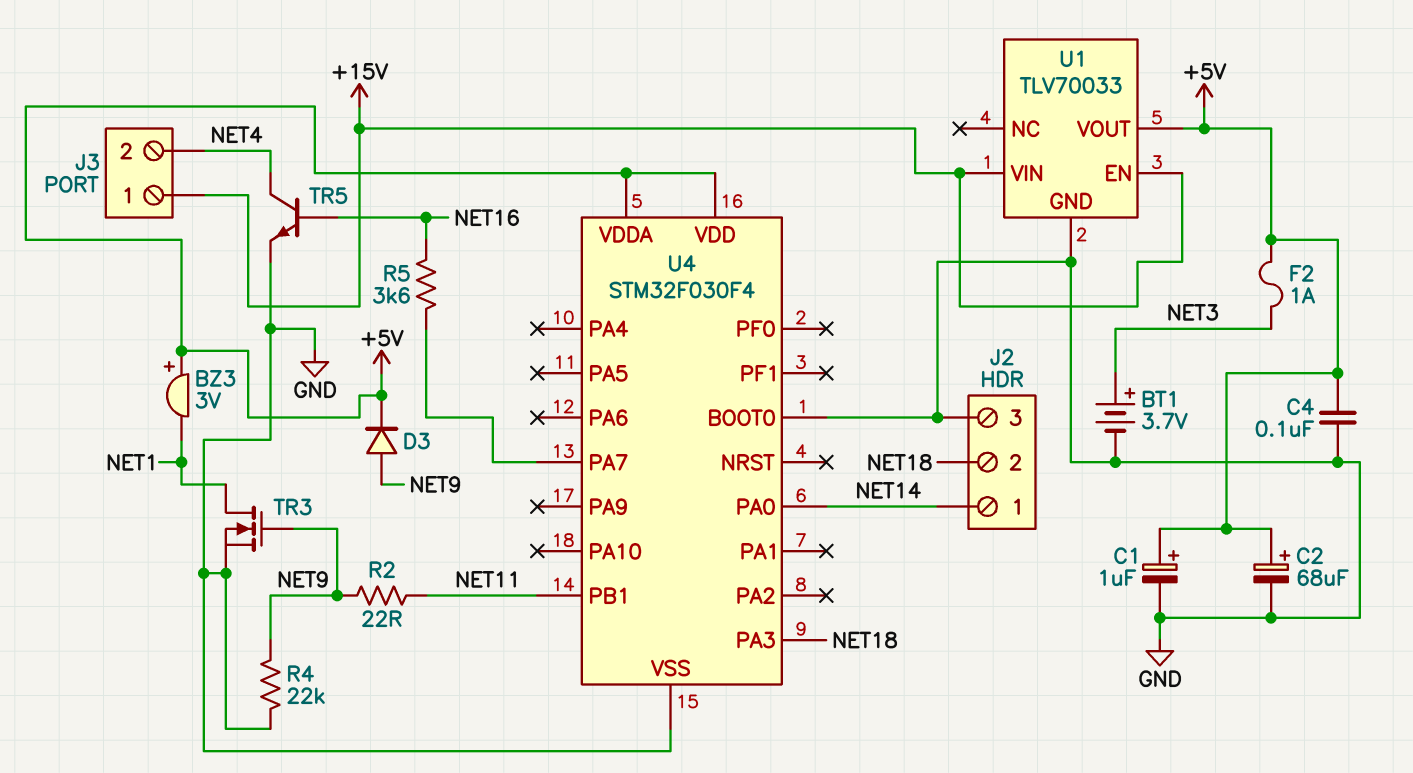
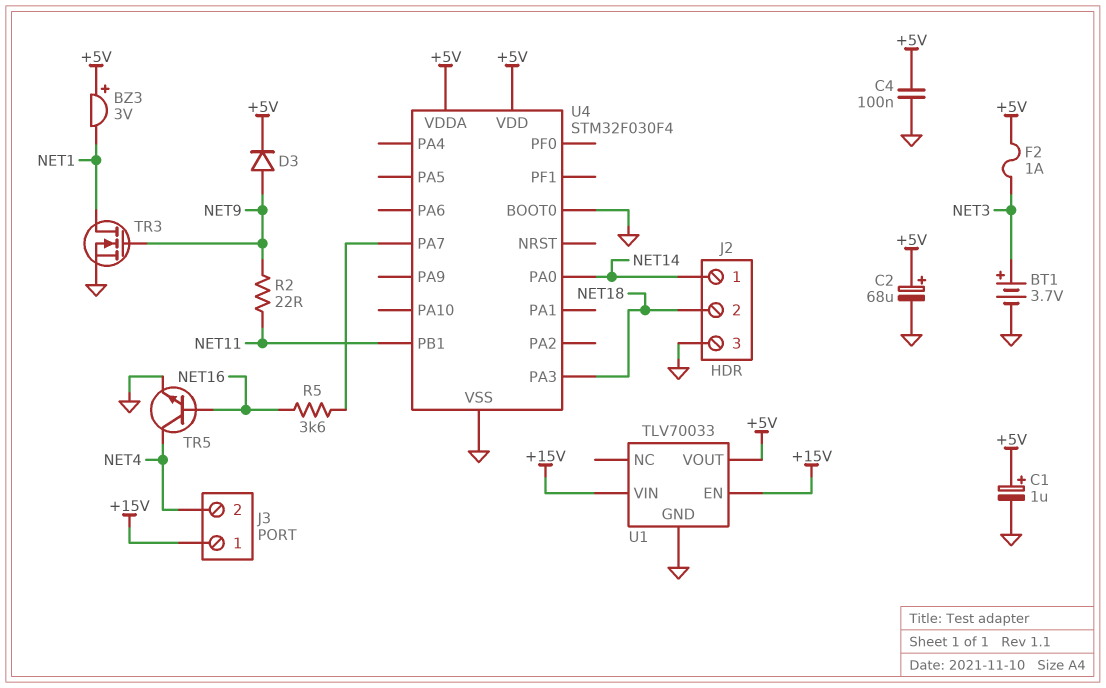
R4: 22k (GND, NET9) -> none

